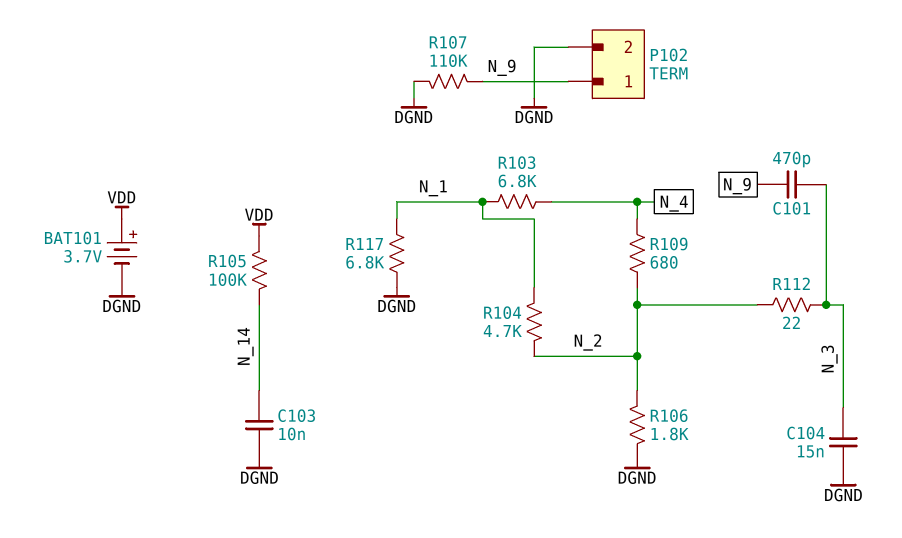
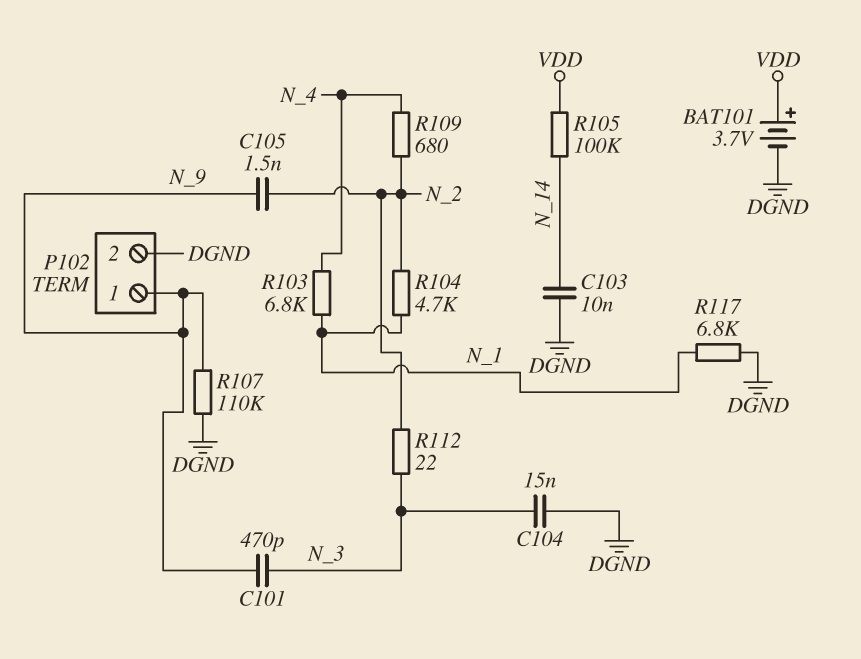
C105: none -> 1.5nF (N_2, N_9)
R106: 1.8k (DGND, N_2) -> none

